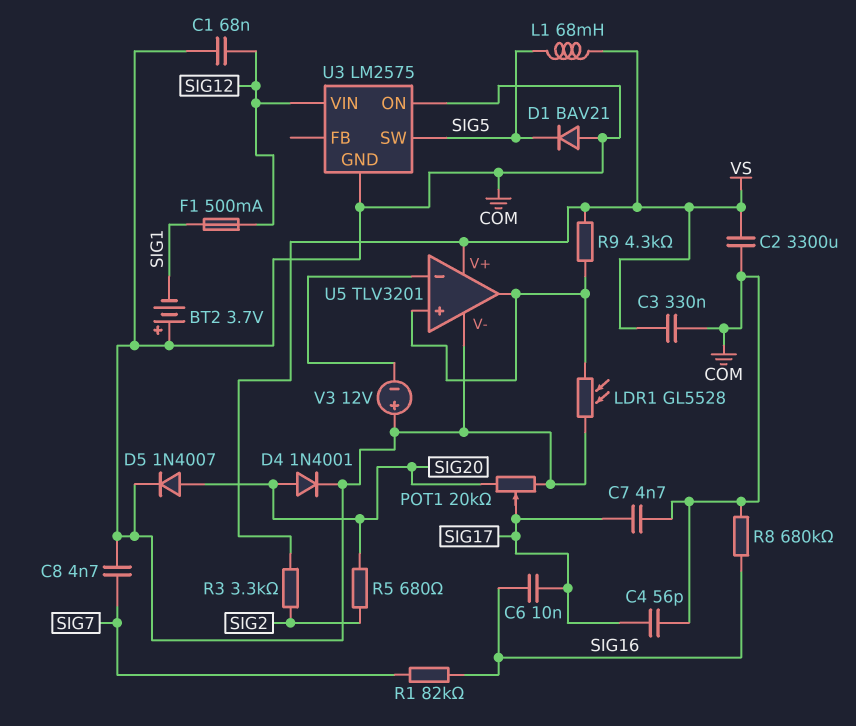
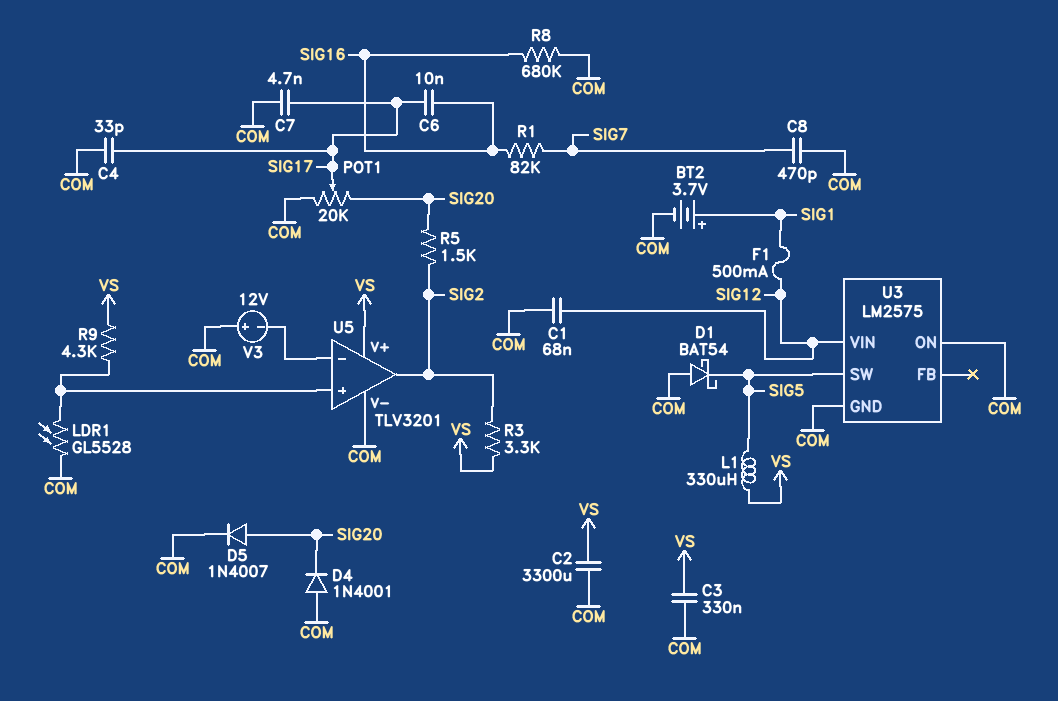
BT2: 3.7V (plus COM, minus SIG1) -> 3.7V (plus SIG1, minus COM)
C4: 56pF (COM, SIG17) -> 33pF (COM, SIG17)
C8: 4.7nF (COM, SIG7) -> 470pF (COM, SIG7)
D1: diode BAV21 (A COM, K SIG5) -> schottky BAT54 (A COM, K SIG5)
D4: diode 1N4001 (A SIG20, K COM) -> diode 1N4001 (A COM, K SIG20)
L1: 68mH (SIG5, VS) -> 330uH (SIG5, VS)
R5: 680 (SIG2, SIG20) -> 1.5k (SIG2, SIG20)
U5 pin out: U5/in+ -> SIG2

